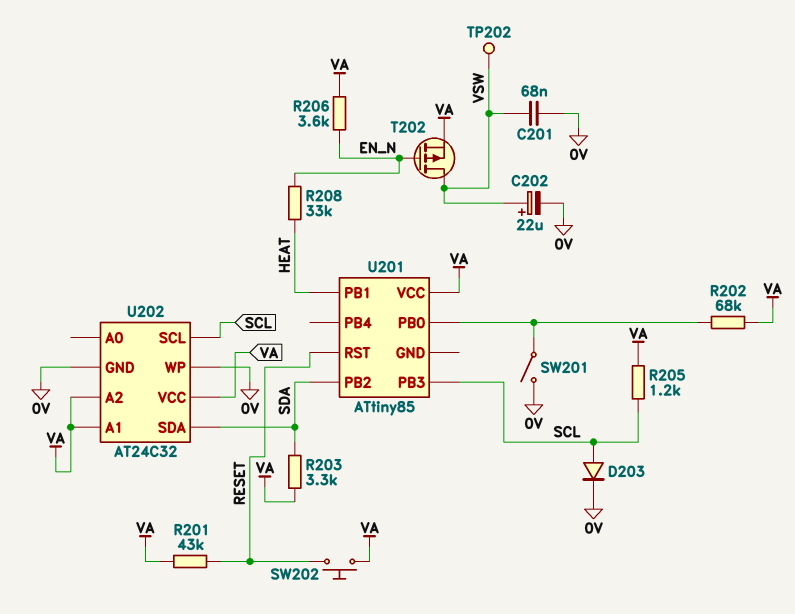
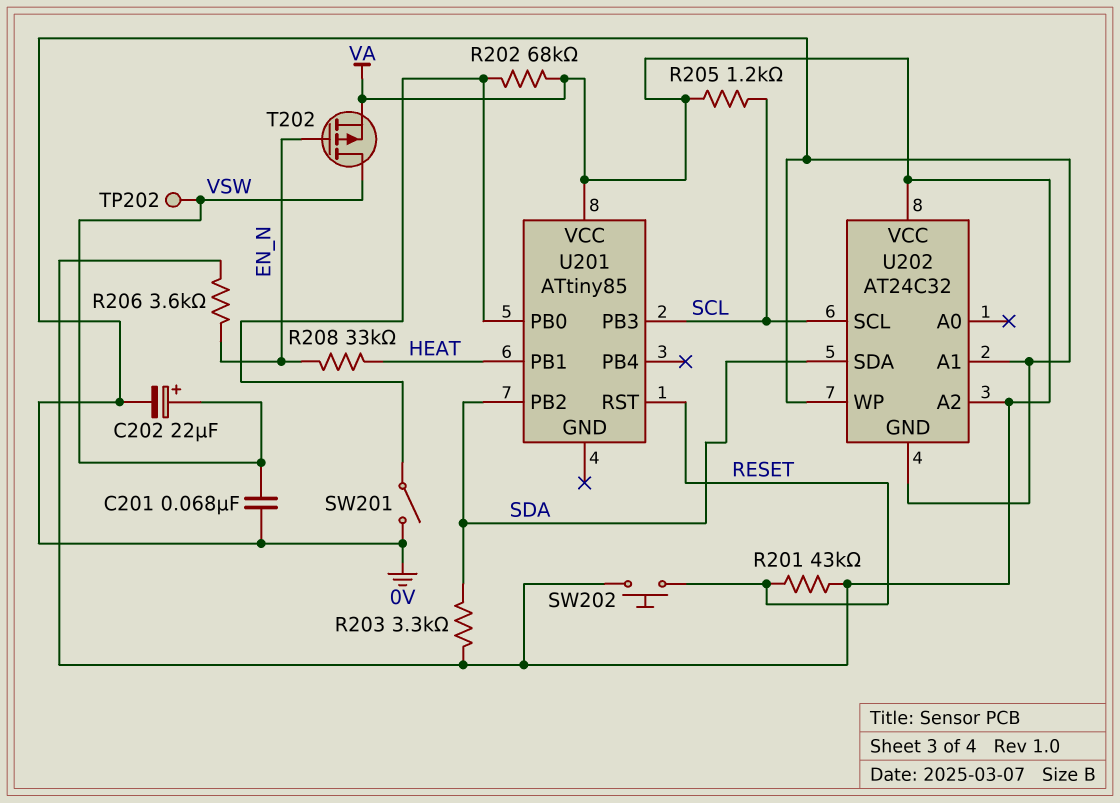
D203: diode (A SCL, K 0V) -> none
U202 pin A1: VA -> 0V

